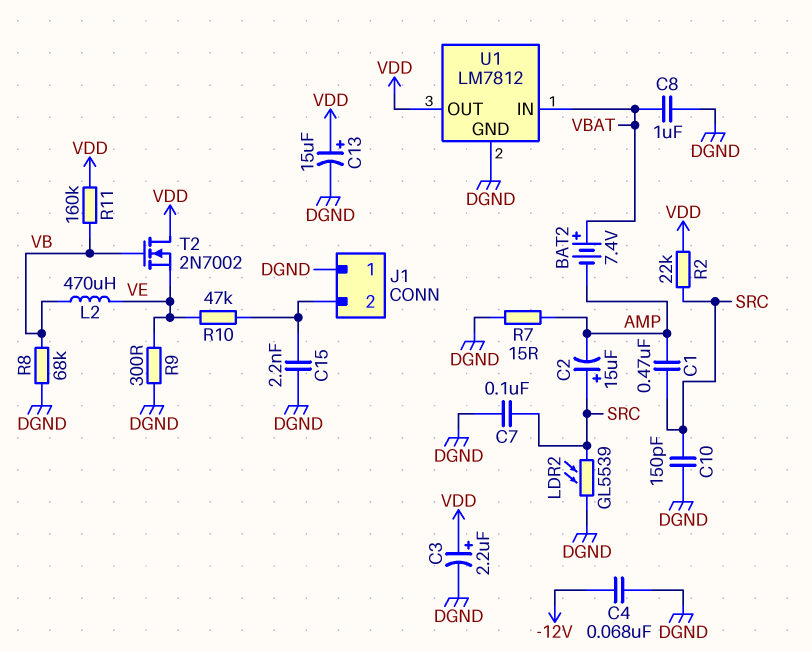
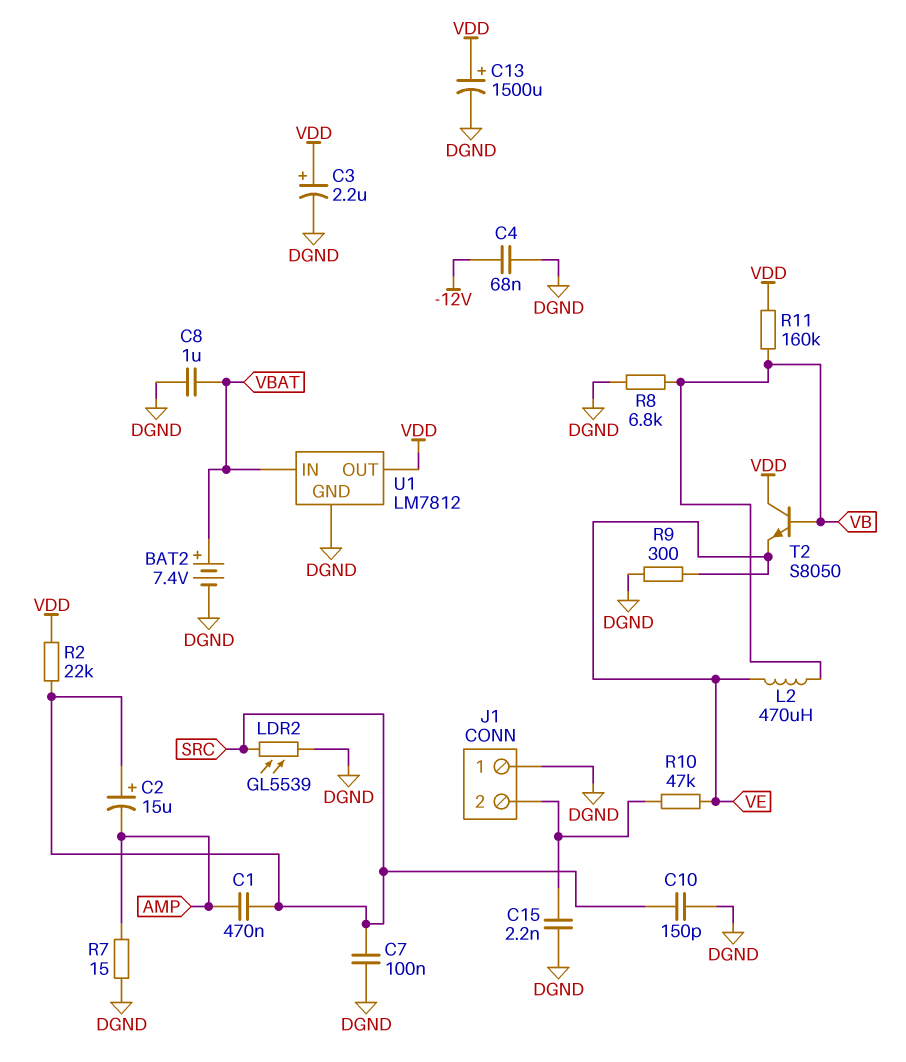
BAT2: 7.4V (plus VBAT, minus AMP) -> 7.4V (plus VBAT, minus DGND)
C13: 15uF (plus VDD, minus DGND) -> 1500uF (plus VDD, minus DGND)
R8: 68k (DGND, VB) -> 6.8k (DGND, VB)
T2: NMOS 2N7002 (G VB, D VDD, S VE) -> NPN S8050 (B VB, C VDD, E VE)

